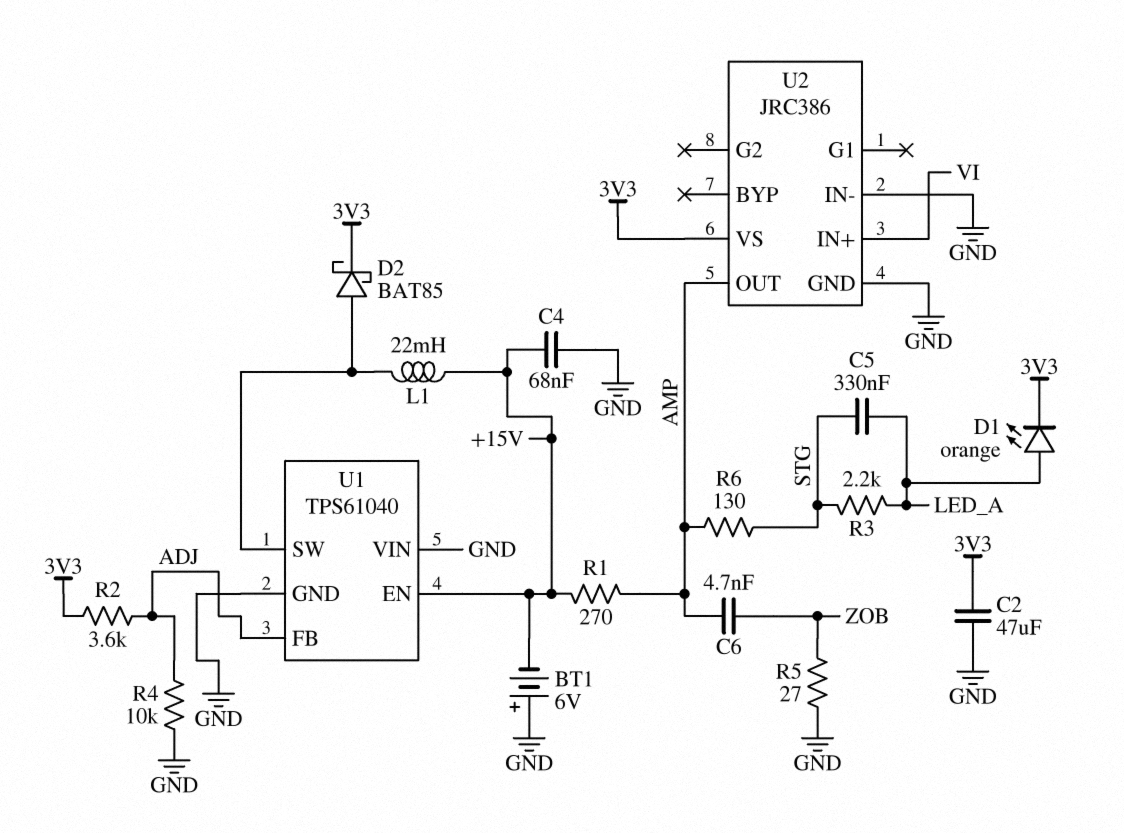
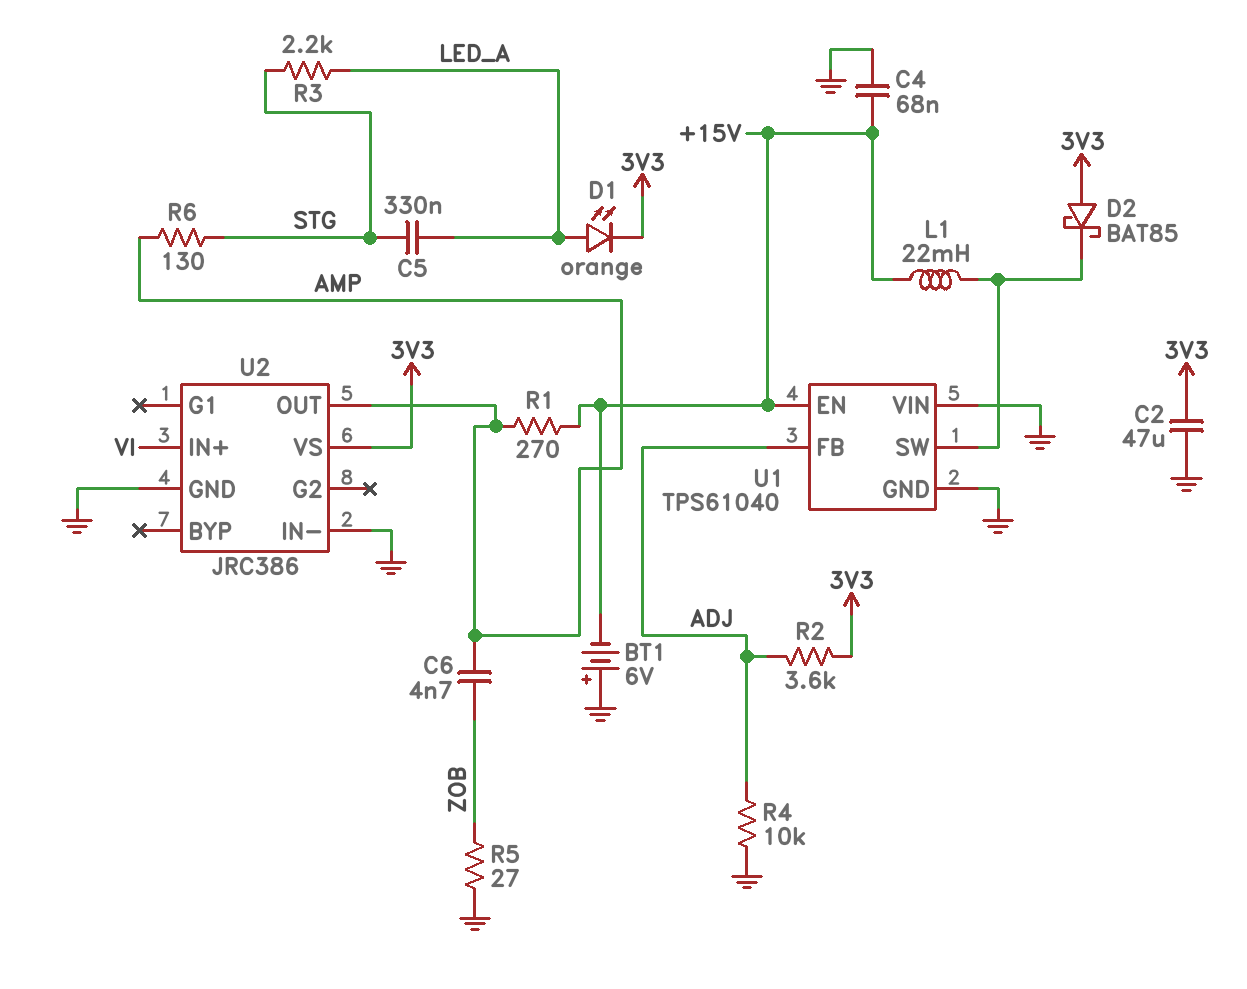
D2: schottky BAT85 (A U1/SW, K 3V3) -> schottky BAT85 (A 3V3, K U1/SW)

